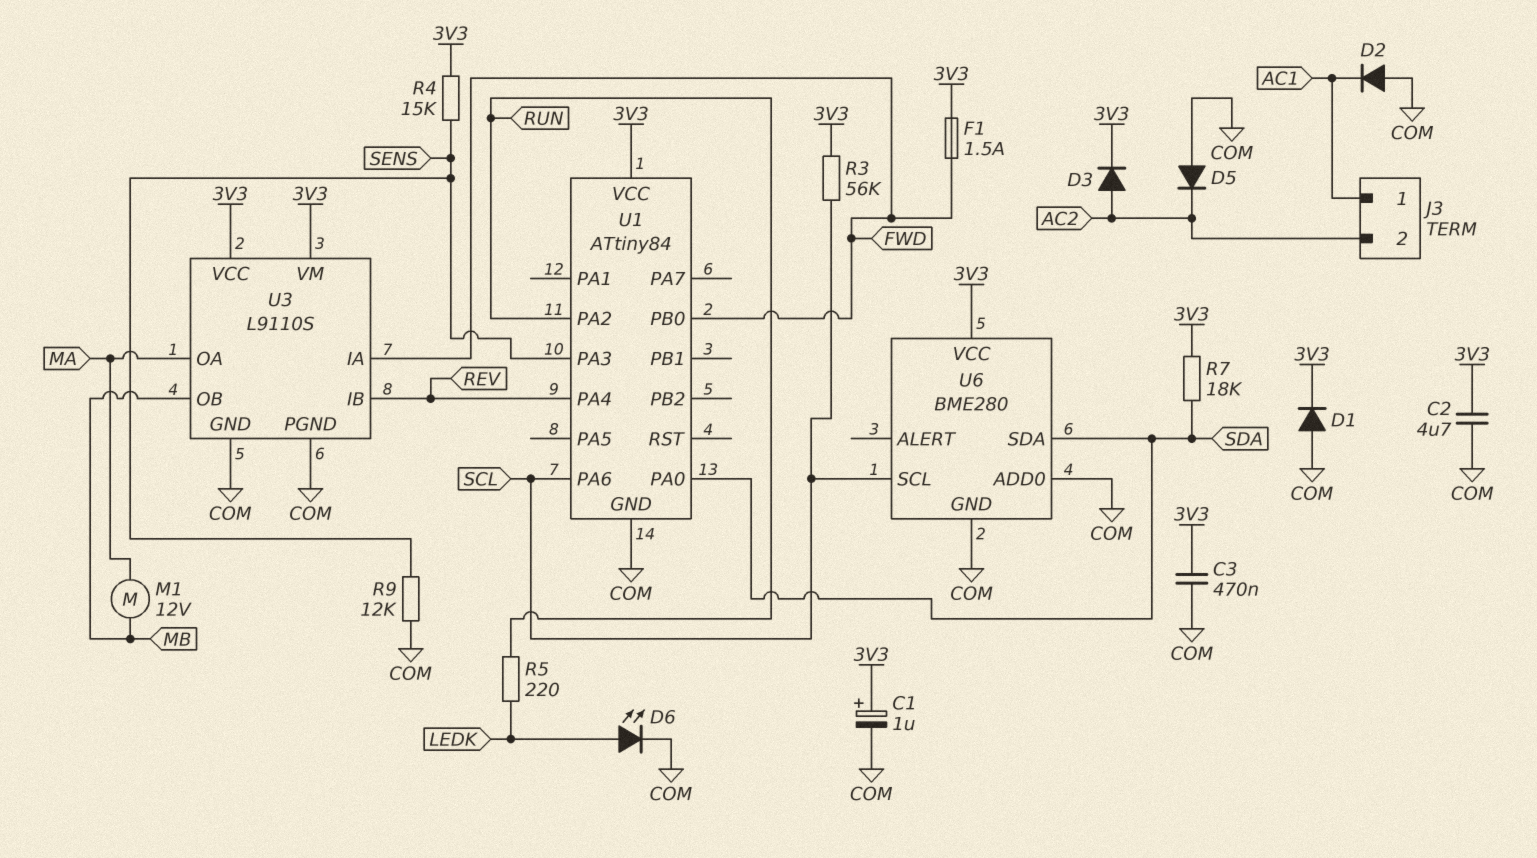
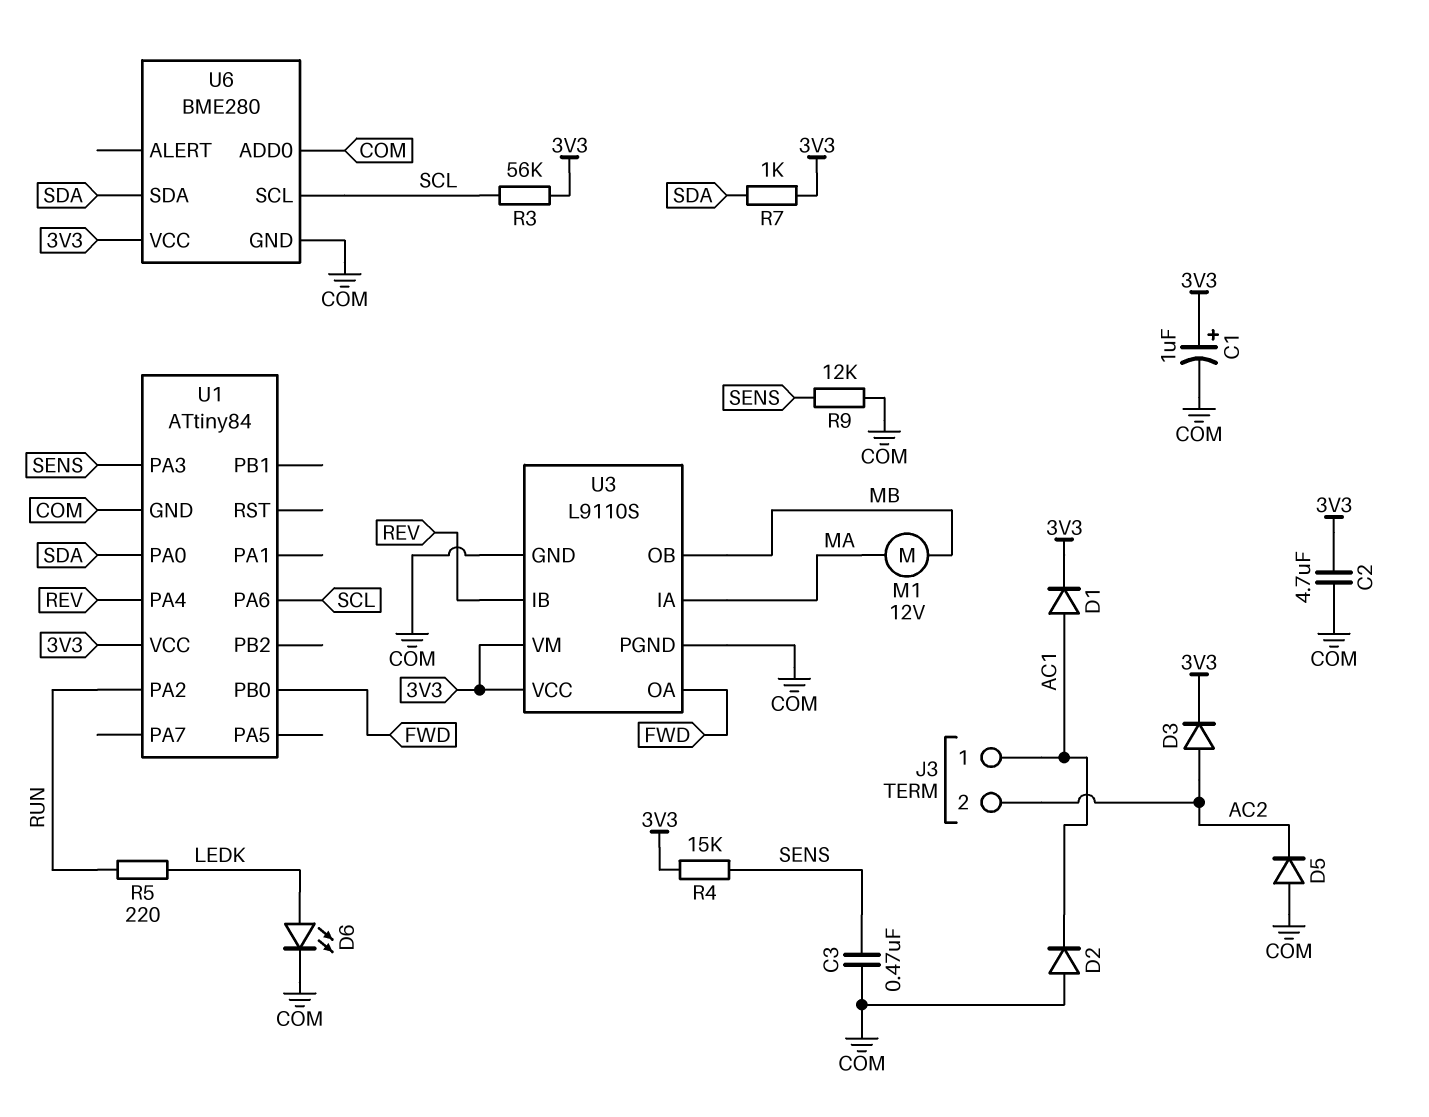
C3: 470nF (3V3, COM) -> 470nF (COM, SENS)
D1: diode (A COM, K 3V3) -> diode (A AC1, K 3V3)
F1: 1.5A (3V3, FWD) -> none
R7: 18k (3V3, SDA) -> 1k (3V3, SDA)
U3 pin IA: FWD -> MA
U3 pin OA: MA -> FWD

